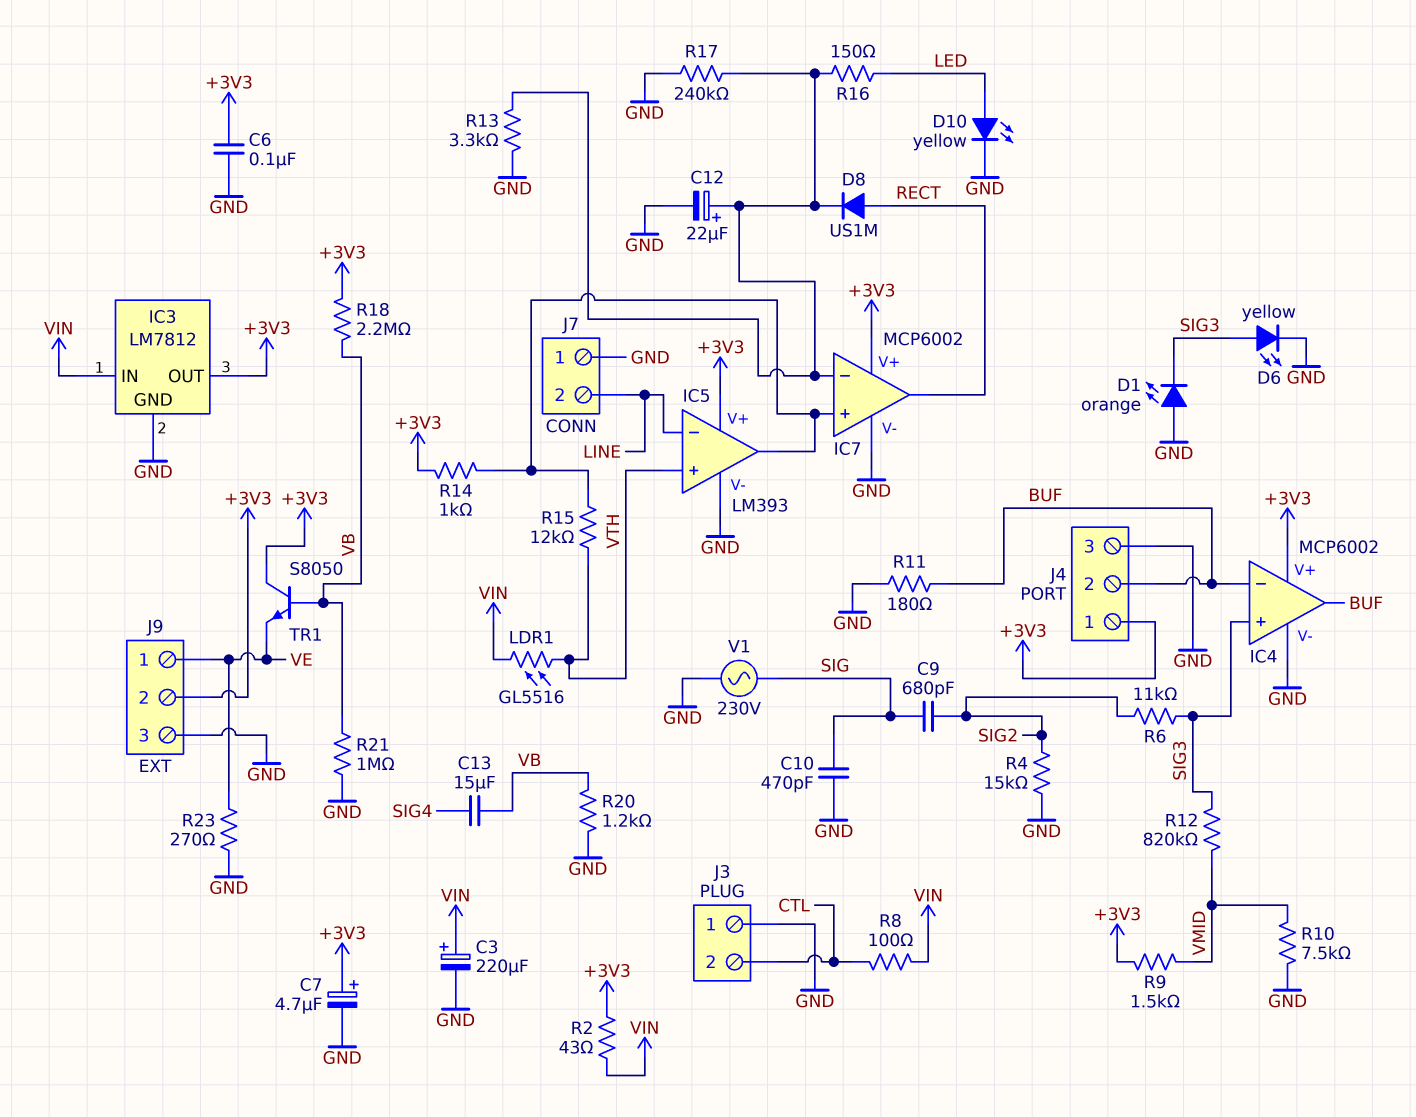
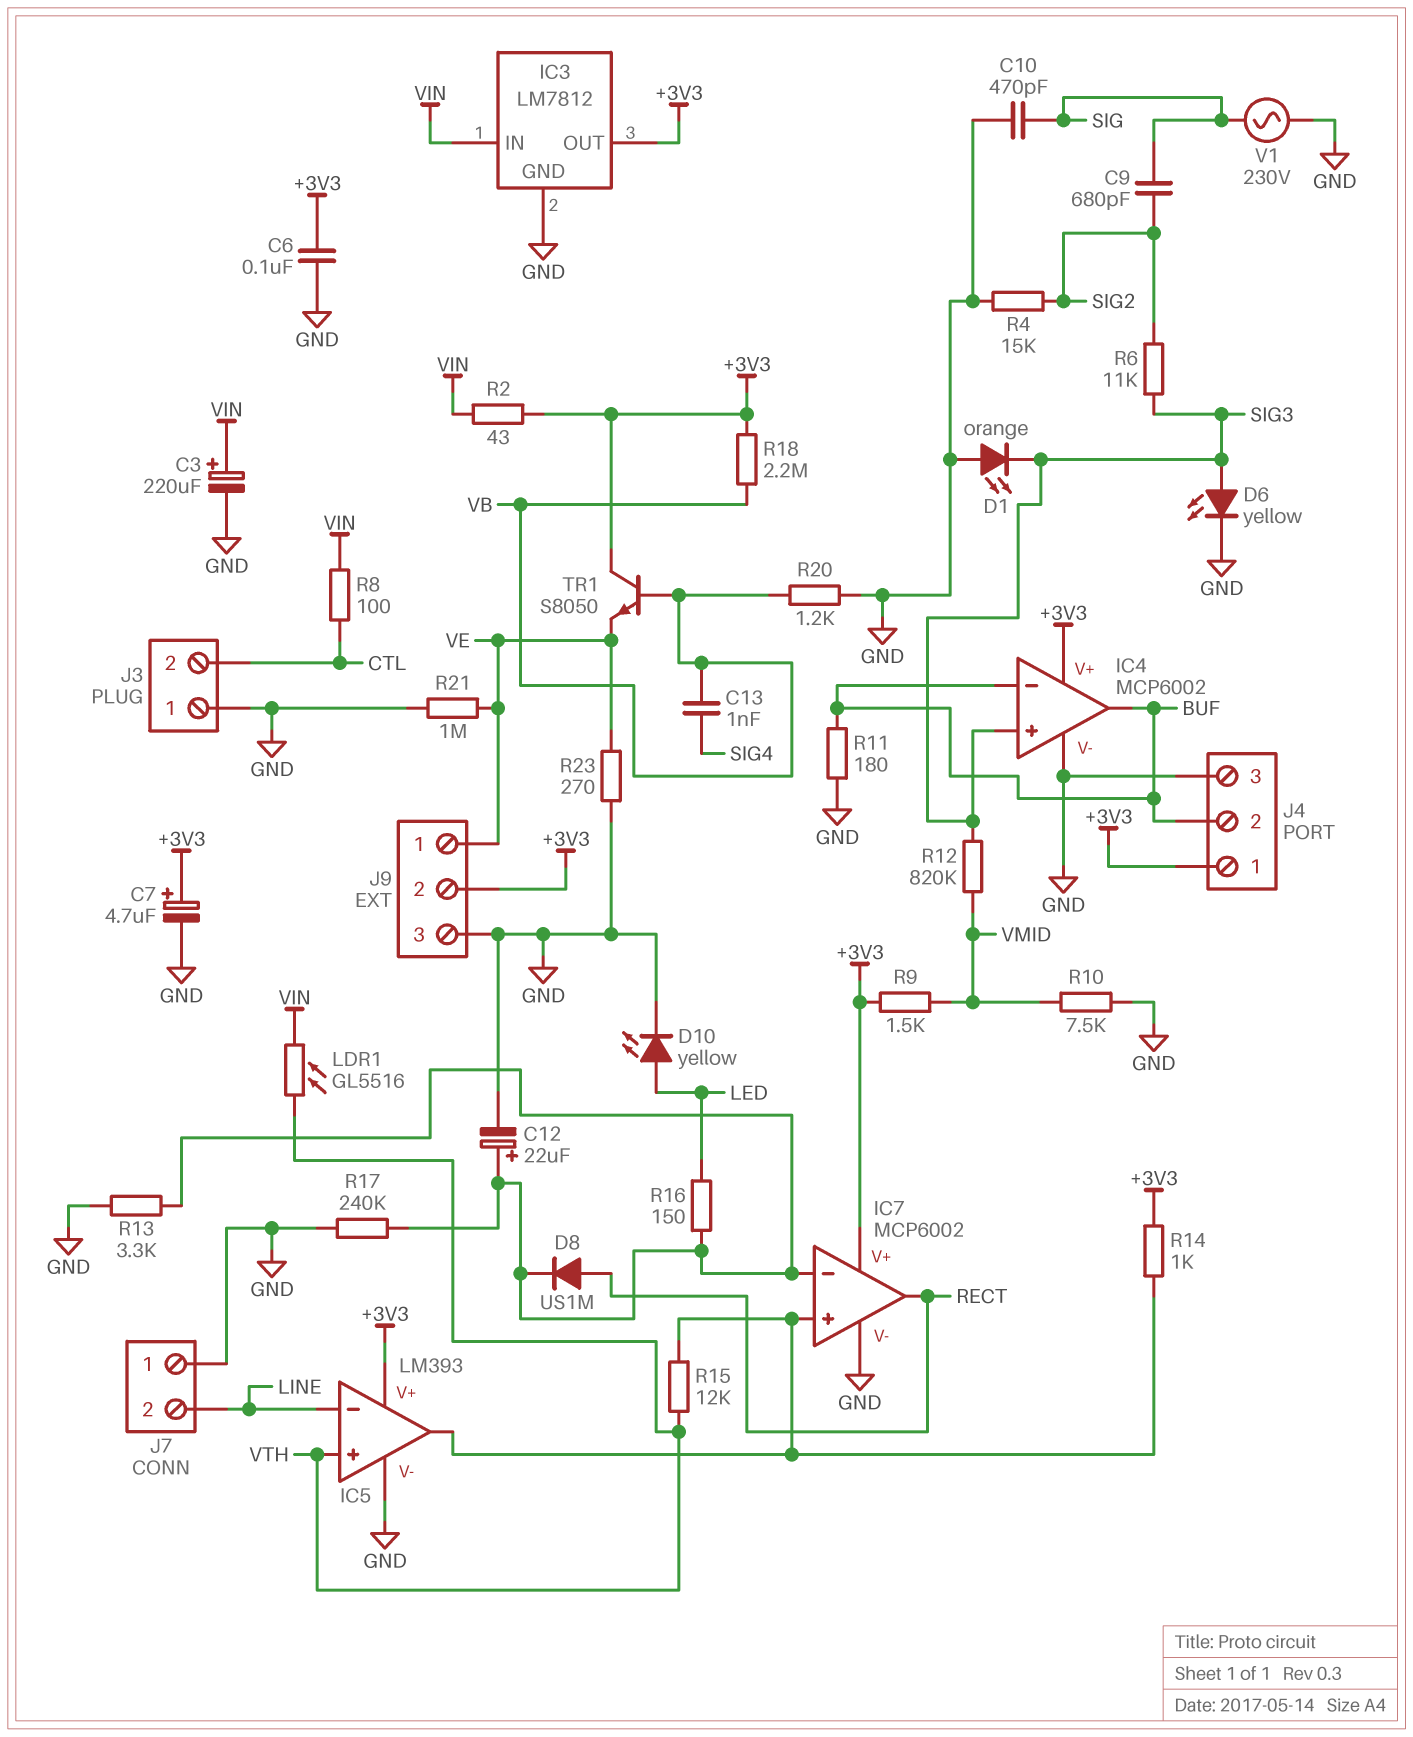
C13: 15uF (SIG4, VB) -> 1nF (SIG4, VB)
R21: 1M (GND, VB) -> 1M (GND, VE)

